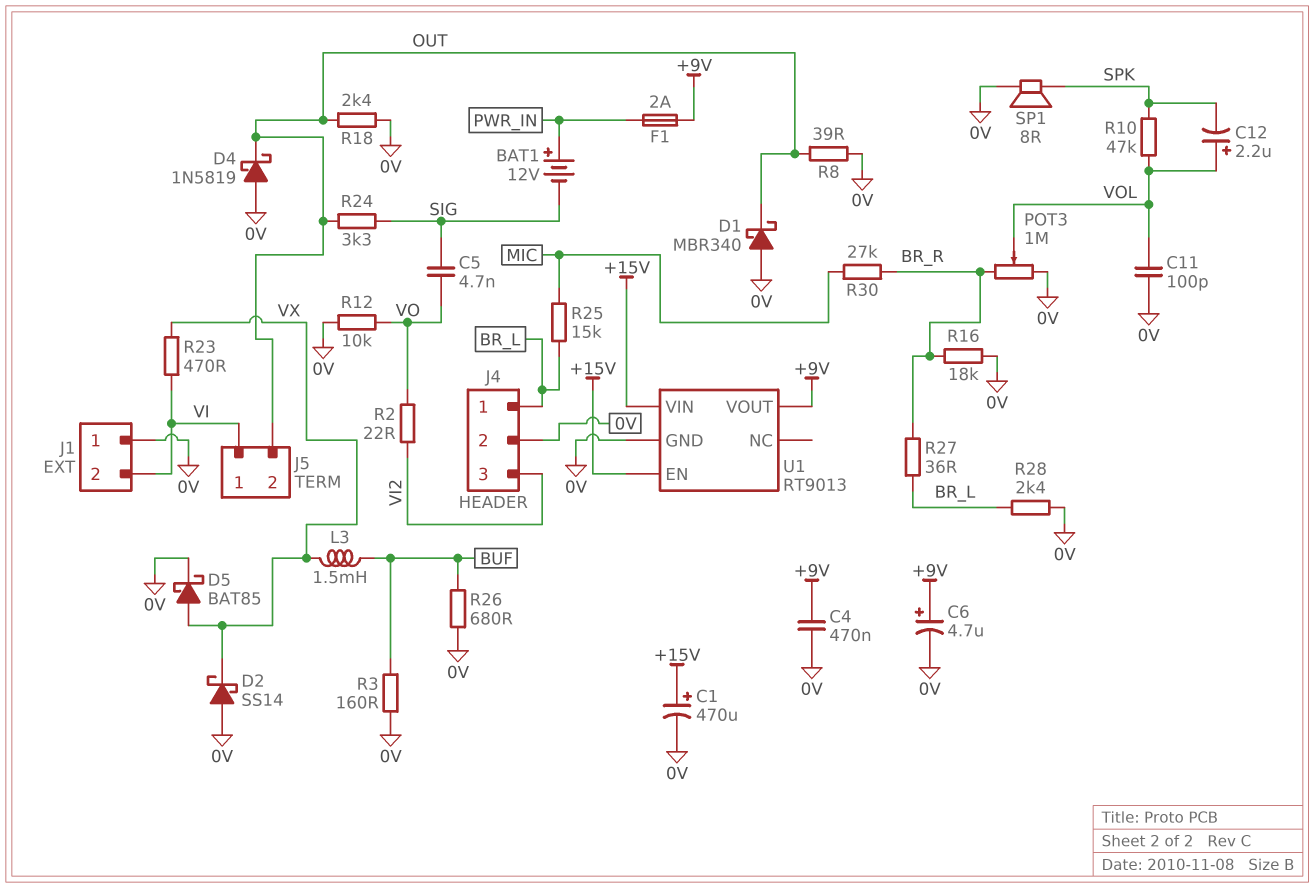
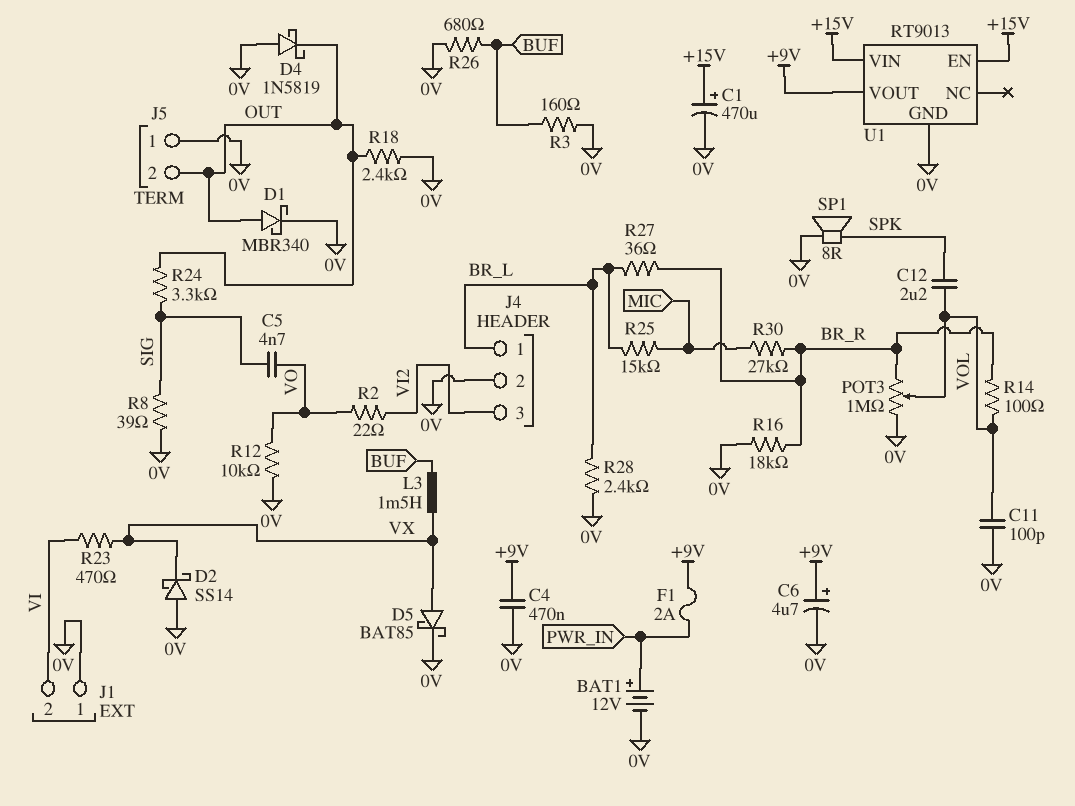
BAT1: 12V (plus PWR_IN, minus SIG) -> 12V (plus PWR_IN, minus 0V)
C12: 2.2uF (plus VOL, minus SPK) -> 2.2uF (SPK, VOL)
D1: schottky MBR340 (A 0V, K OUT) -> schottky MBR340 (A OUT, K 0V)
J5 pin 1: VI -> 0V
R8: 39 (0V, OUT) -> 39 (0V, SIG)
R10: 47k (SPK, VOL) -> none
R14: none -> 100 (BR_R, VOL)

